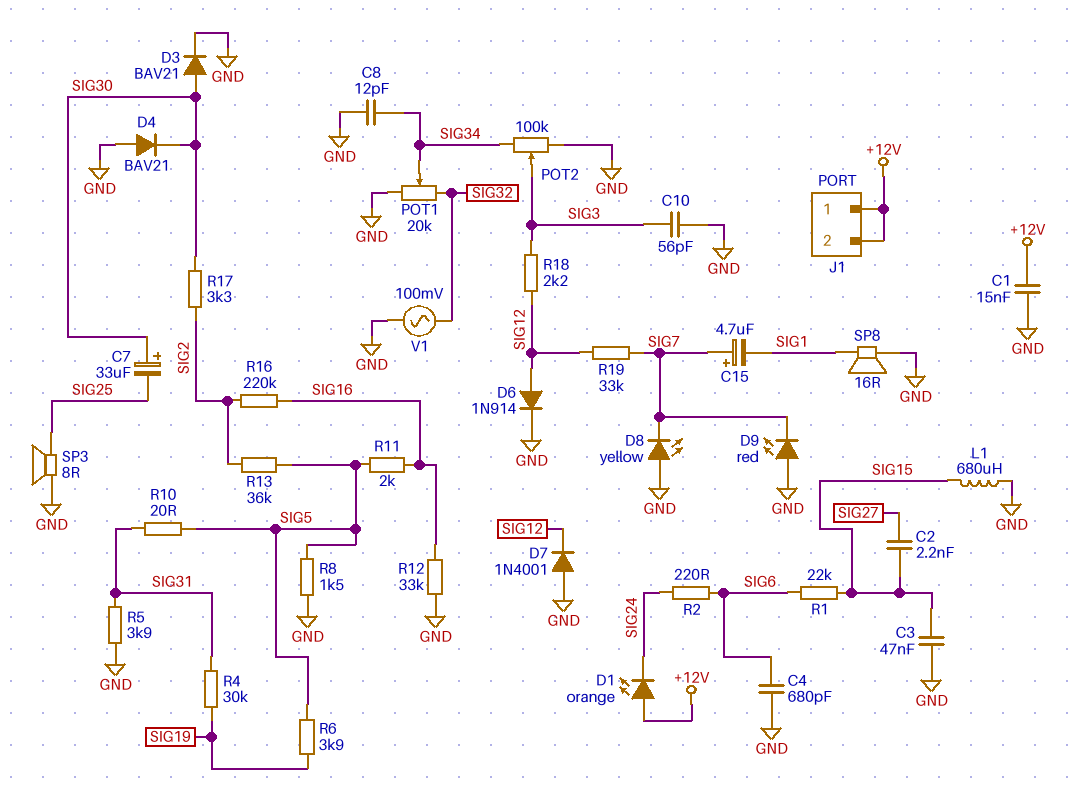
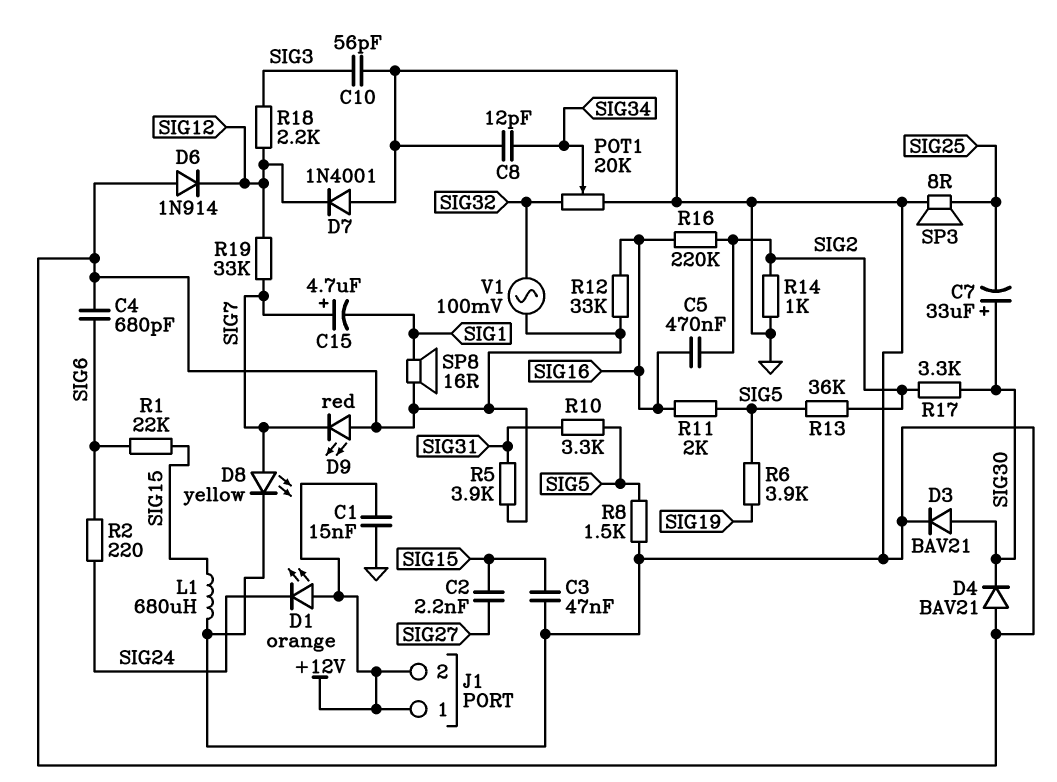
C5: none -> 470nF (SIG2, SIG16)
D6: diode 1N914 (A SIG12, K GND) -> diode 1N914 (A GND, K SIG12)
D8: LED yellow (A GND, K SIG7) -> LED yellow (A SIG7, K GND)
POT2: 100k (GND, SIG34, wiper SIG3) -> none
R4: 30k (SIG19, SIG31) -> none
R10: 20 (SIG5, SIG31) -> 3.3k (SIG5, SIG31)
R14: none -> 1k (GND, SIG2)

